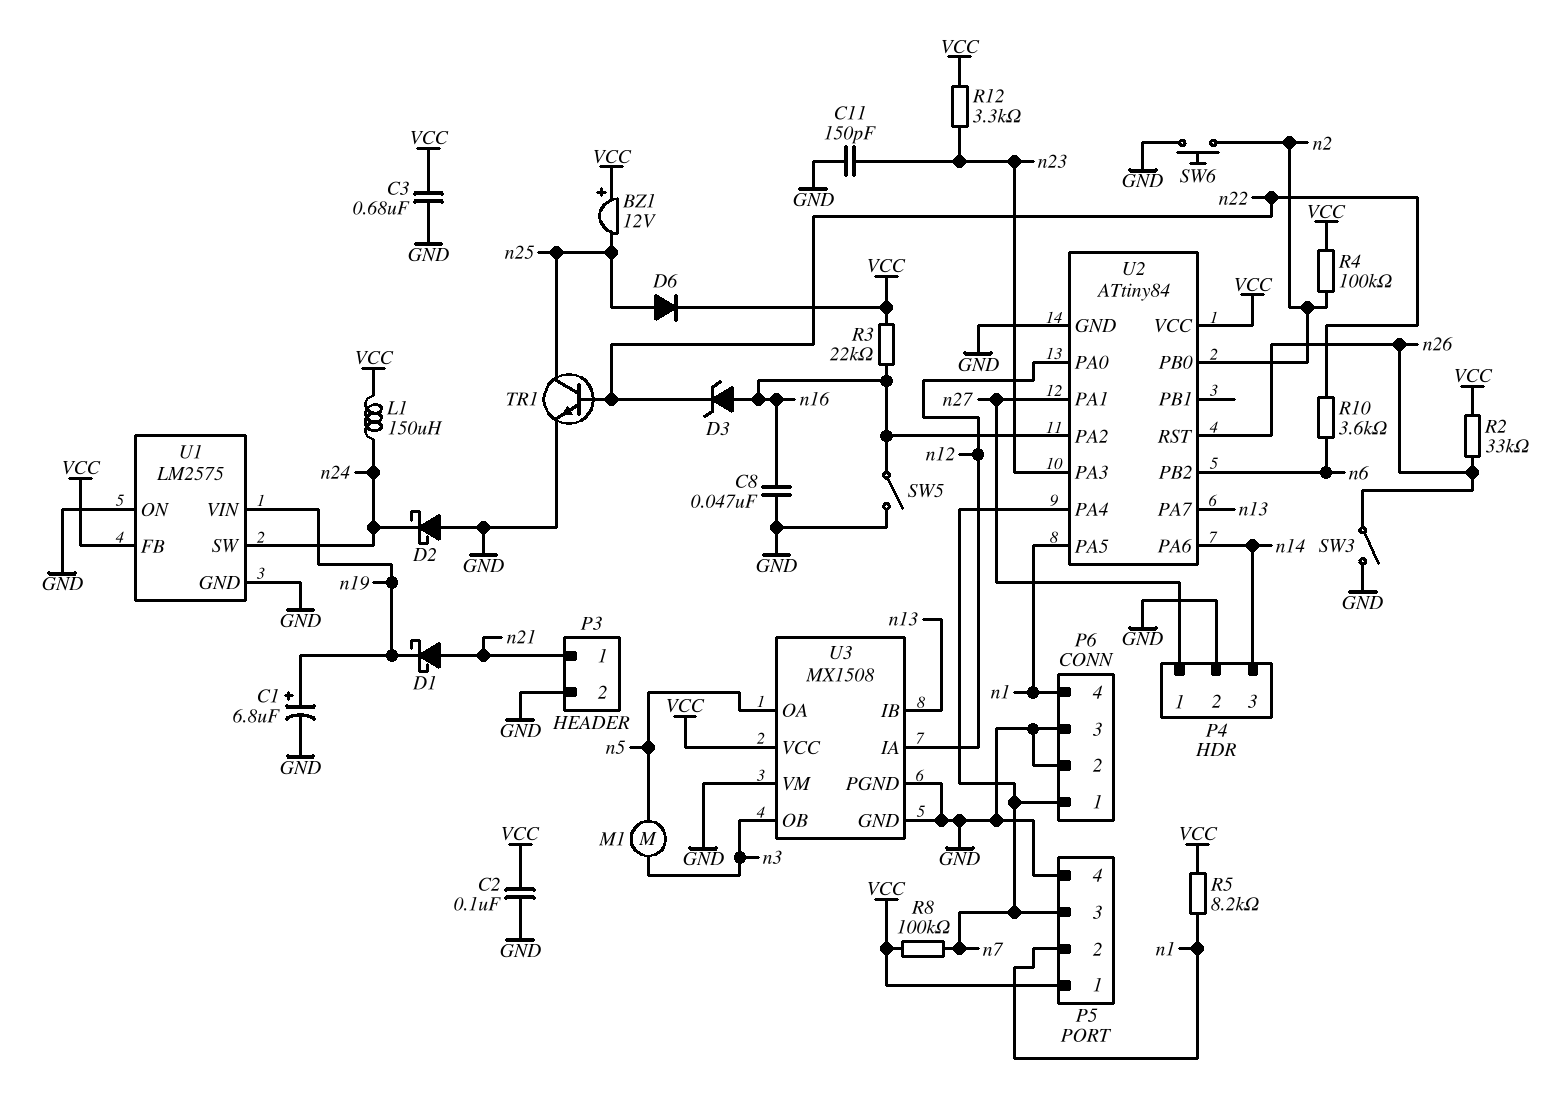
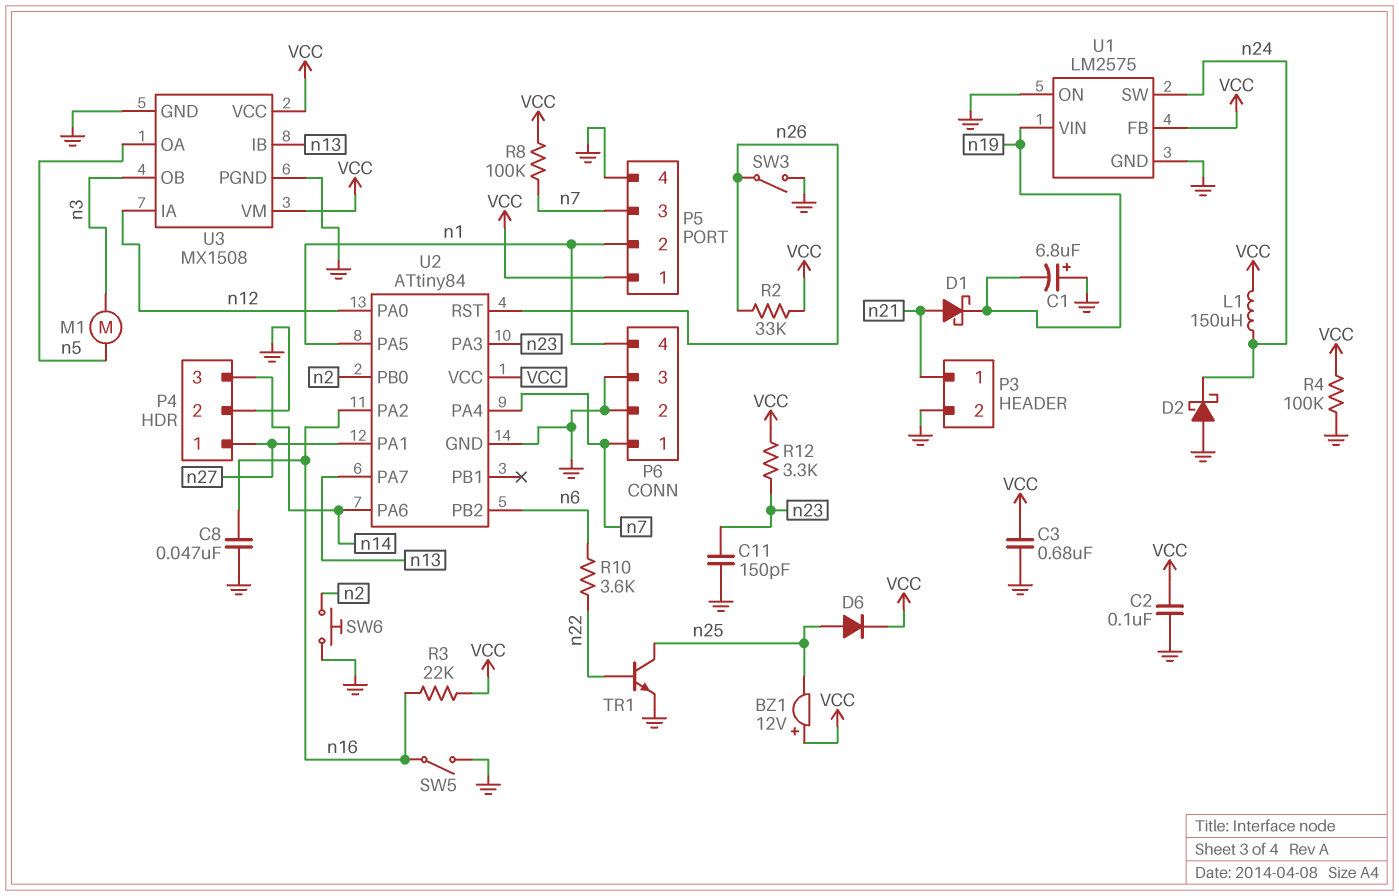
C1: 6.8uF (plus n19, minus GND) -> 6.8uF (plus GND, minus n19)
D3: zener (A n16, K n22) -> none
R4: 100k (VCC, n2) -> 100k (GND, VCC)
R5: 8.2k (VCC, n1) -> none
U3 pin VM: GND -> VCC

